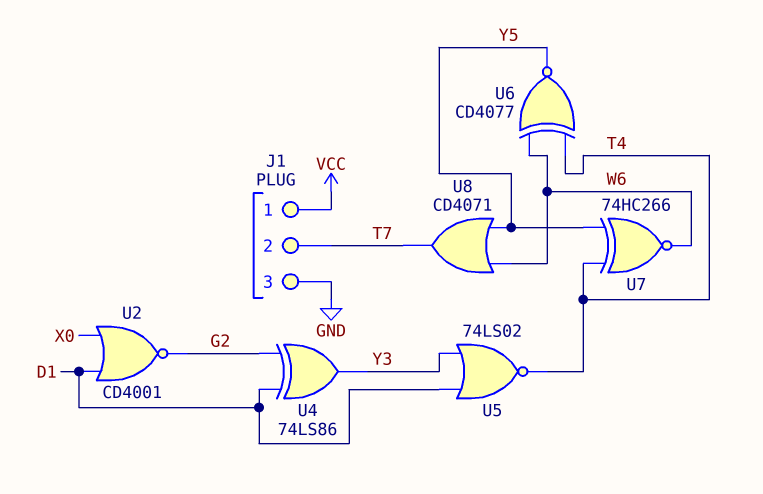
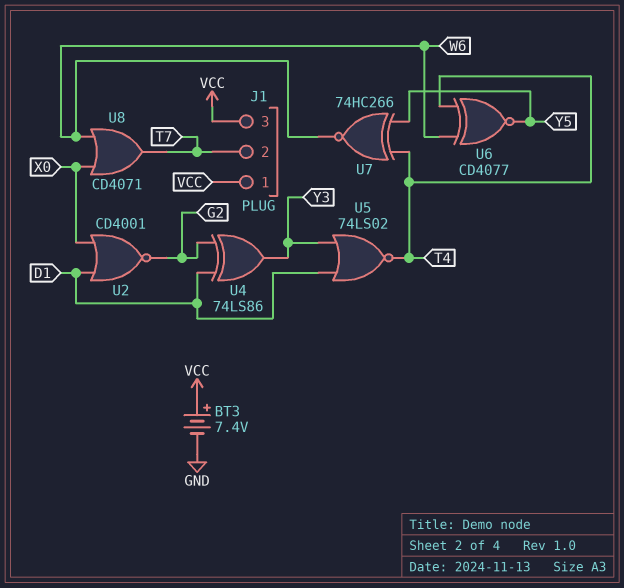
BT3: none -> 7.4V (plus VCC, minus GND)
J1 pin 3: GND -> VCC
U8: OR CD4071 (in W6, in Y5, out T7) -> OR CD4071 (in W6, in X0, out T7)

